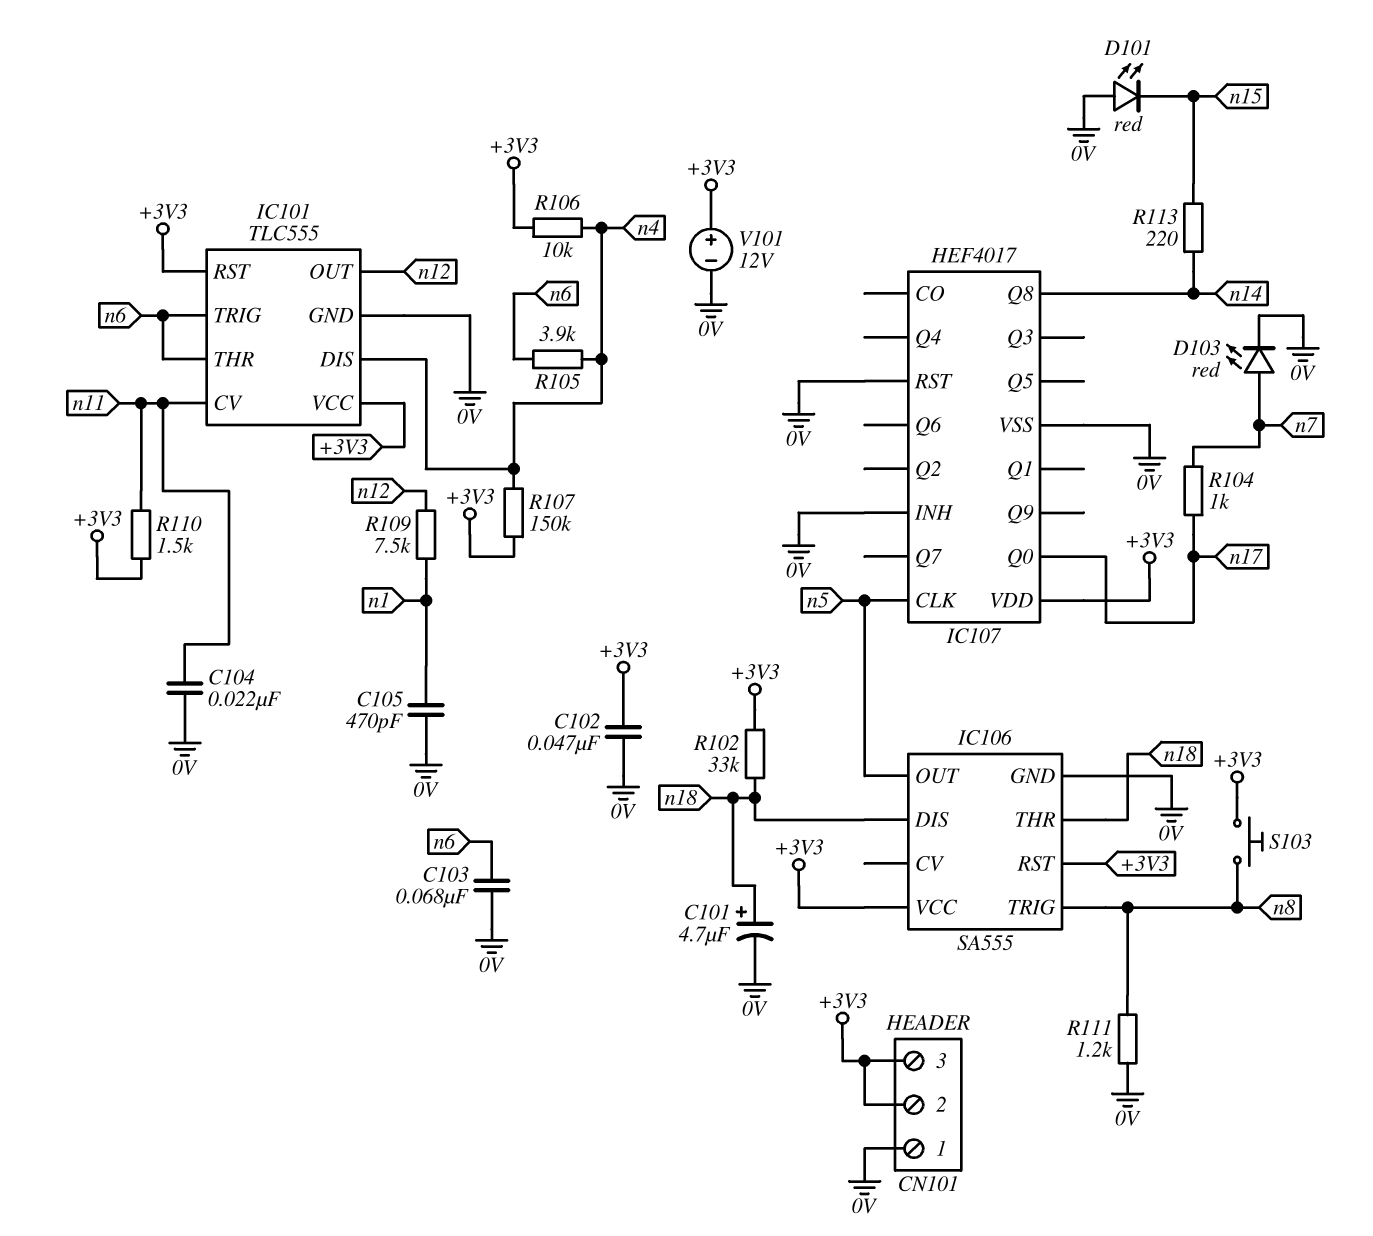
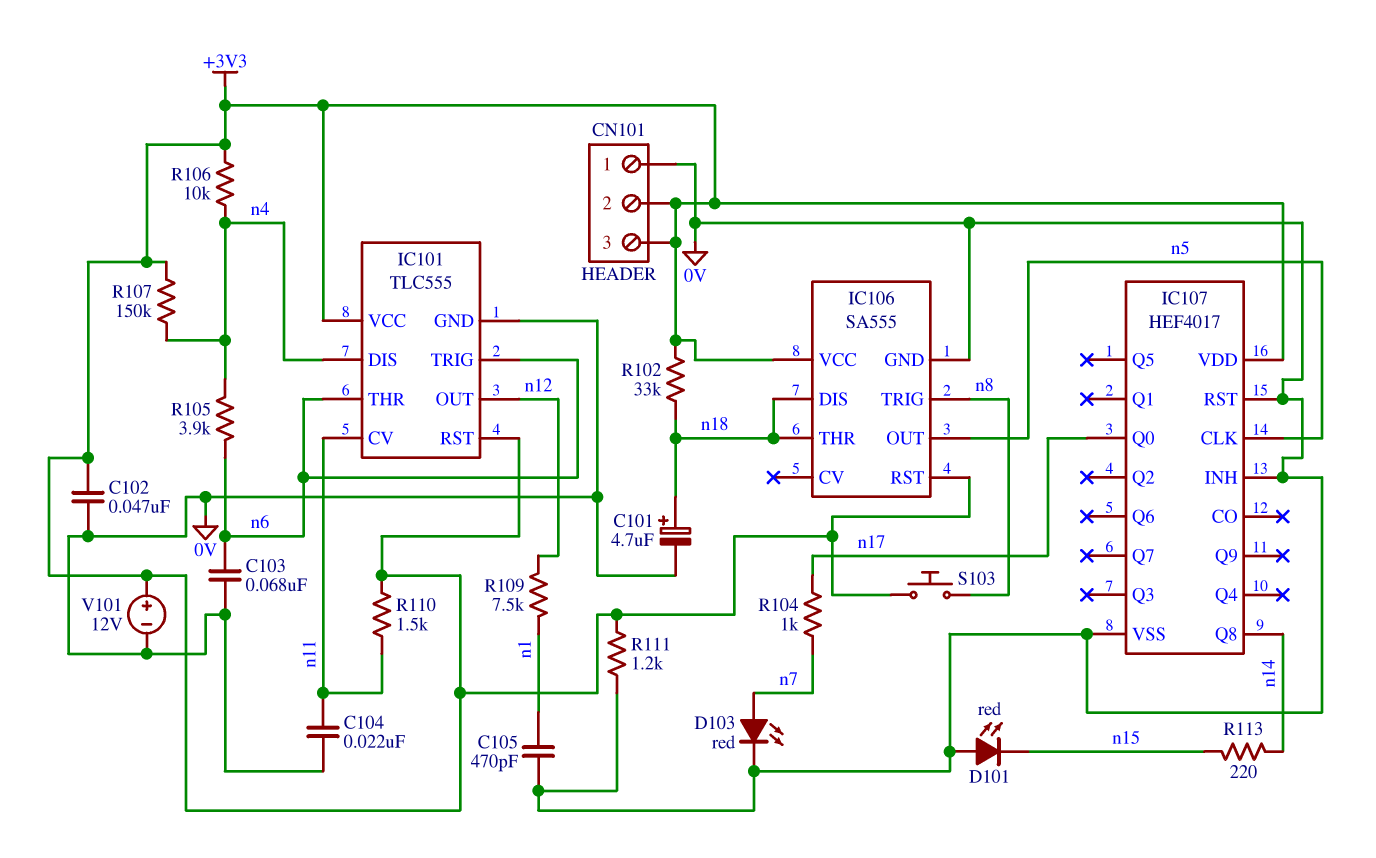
R111: 1.2k (0V, n8) -> 1.2k (+3V3, 0V)

